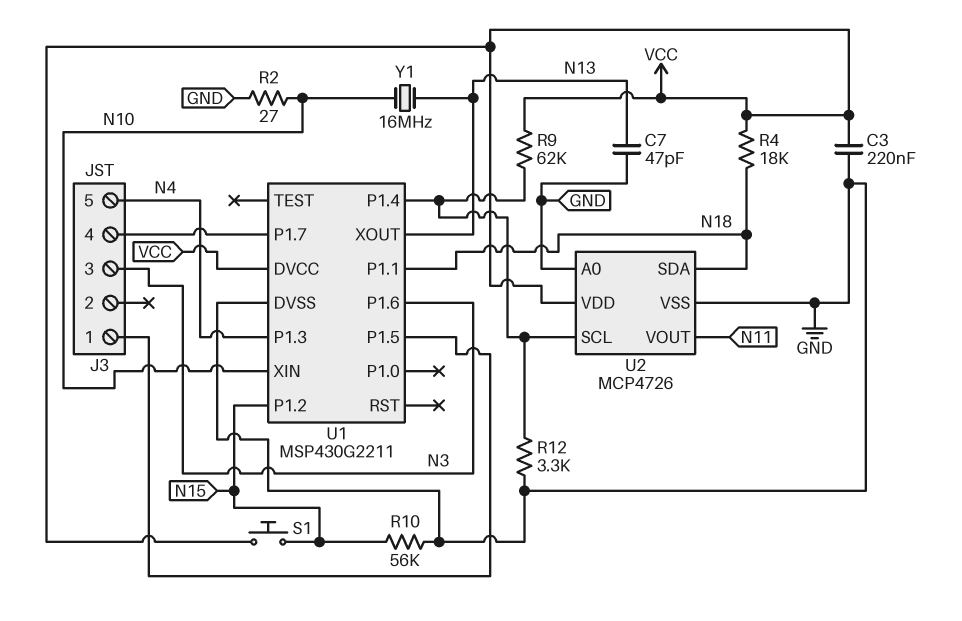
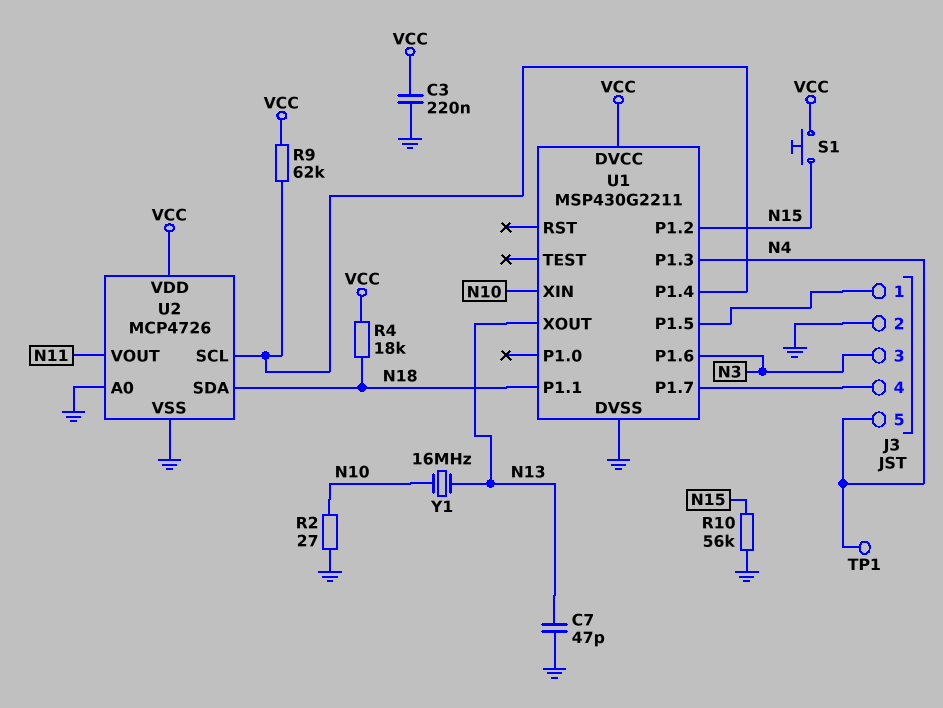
J3 pin 2: none -> GND
R12: 3.3k (GND, U1/P1.4) -> none
TP1: none -> test point (N4)

